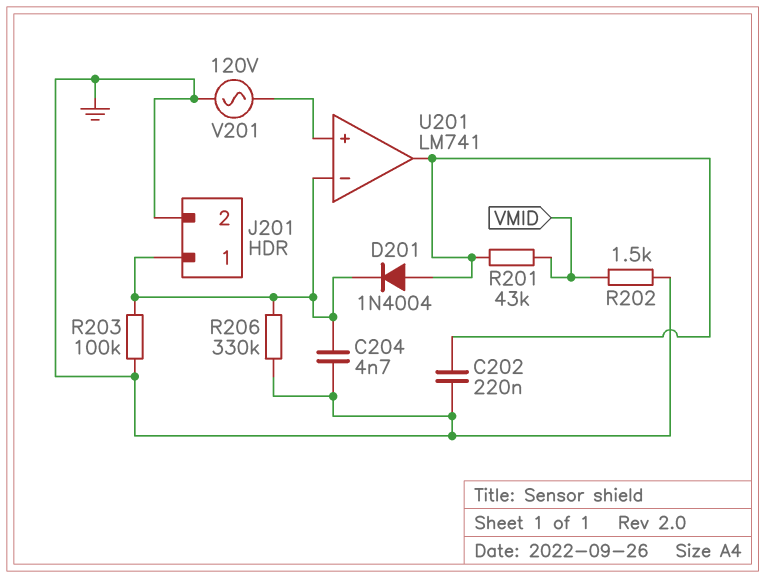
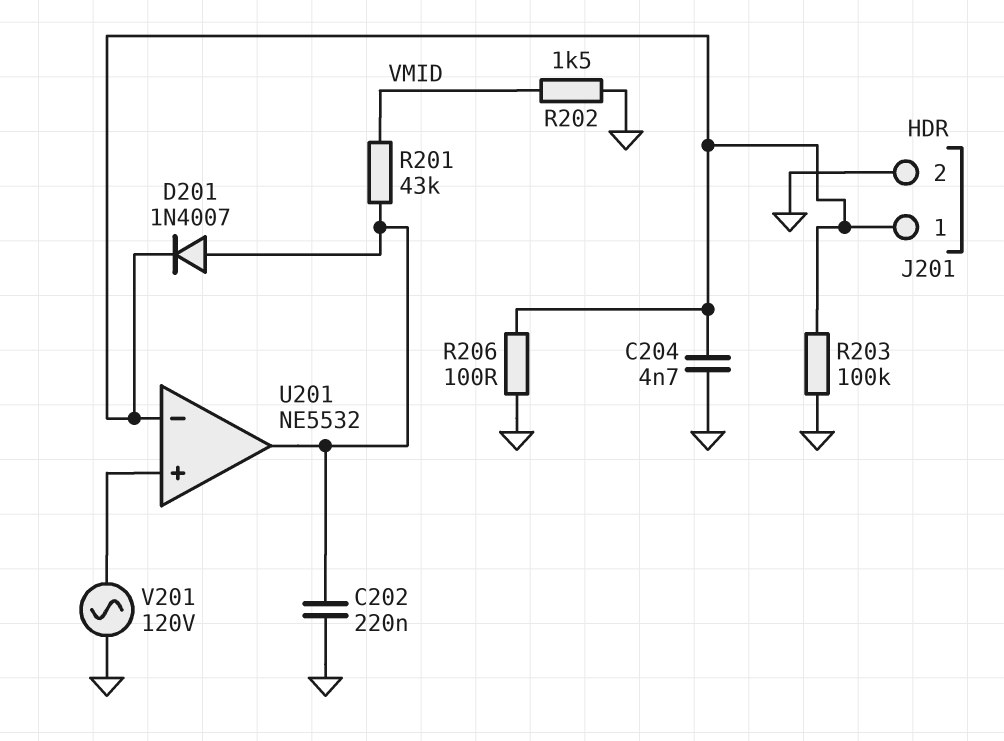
D201: diode 1N4004 (A U201/out, K J201/1) -> diode 1N4007 (A U201/out, K J201/1)
R206: 330k (GND, J201/1) -> 100 (GND, J201/1)
U201: LM741 -> NE5532

